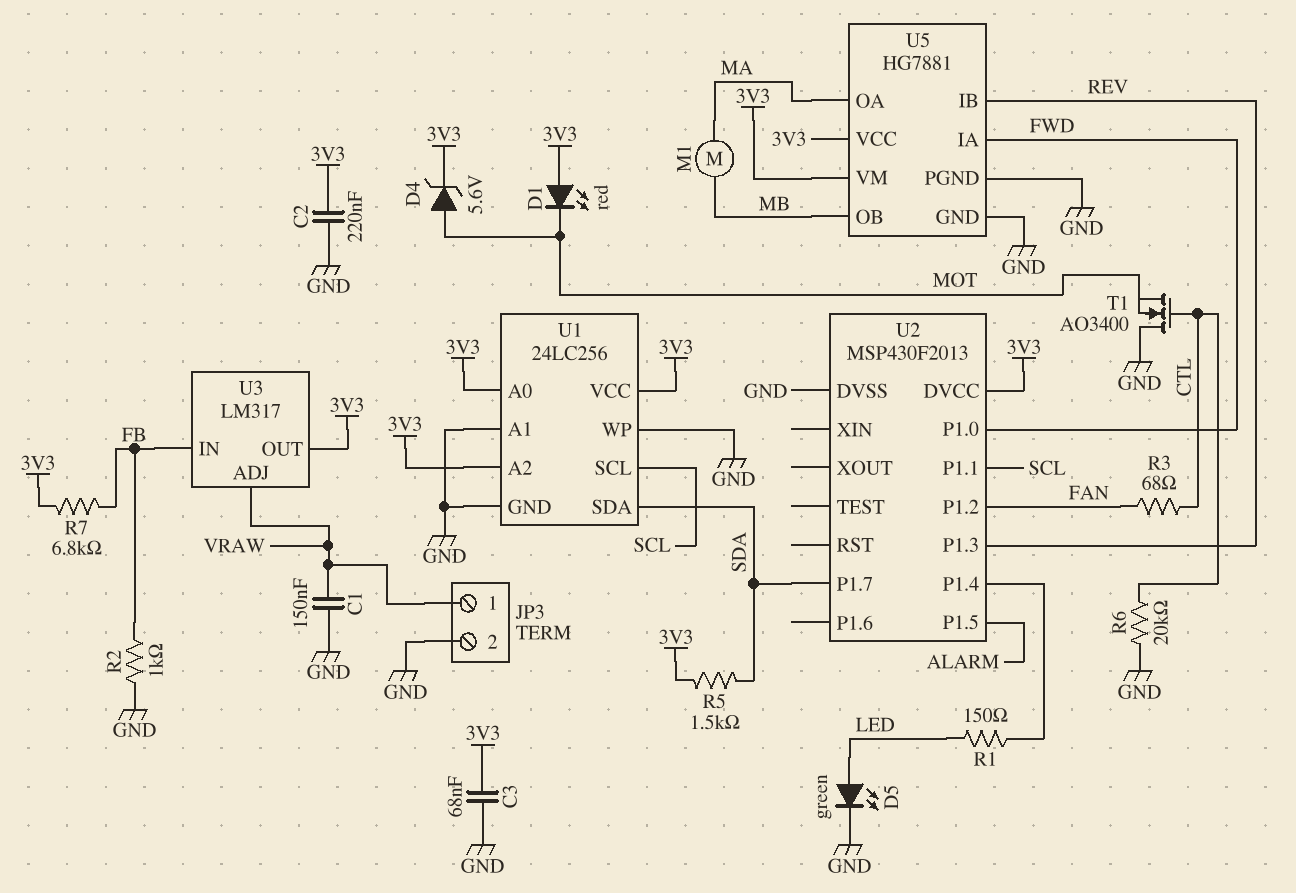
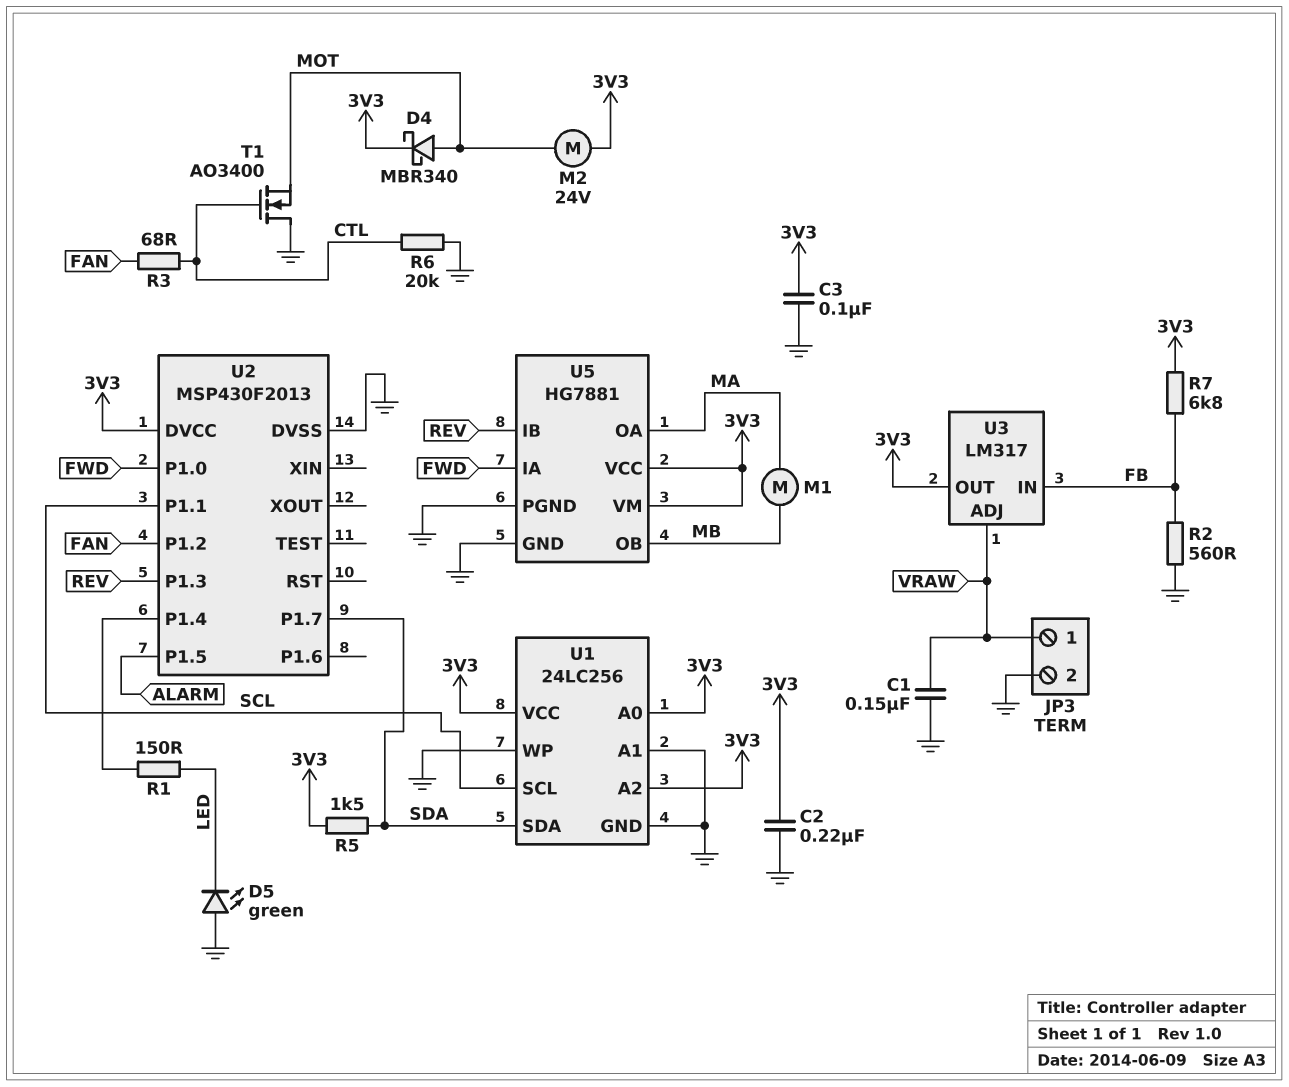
C3: 68nF (3V3, GND) -> 100nF (3V3, GND)
D1: LED red (A 3V3, K MOT) -> none
D4: zener 5.6V (A MOT, K 3V3) -> schottky MBR340 (A MOT, K 3V3)
D5: LED green (A LED, K GND) -> LED green (A GND, K LED)
M2: none -> motor 24V (3V3, MOT)
R2: 1k (FB, GND) -> 560 (FB, GND)

